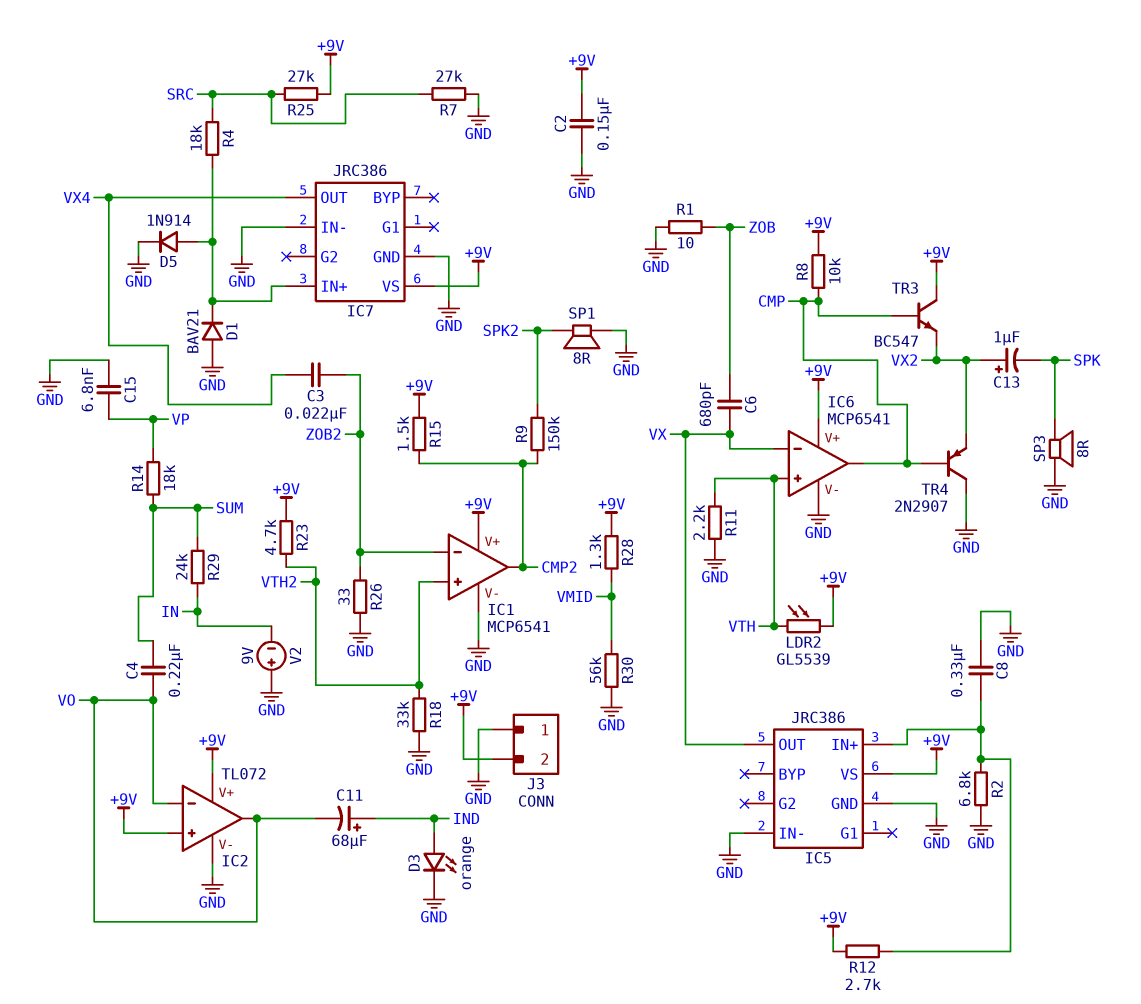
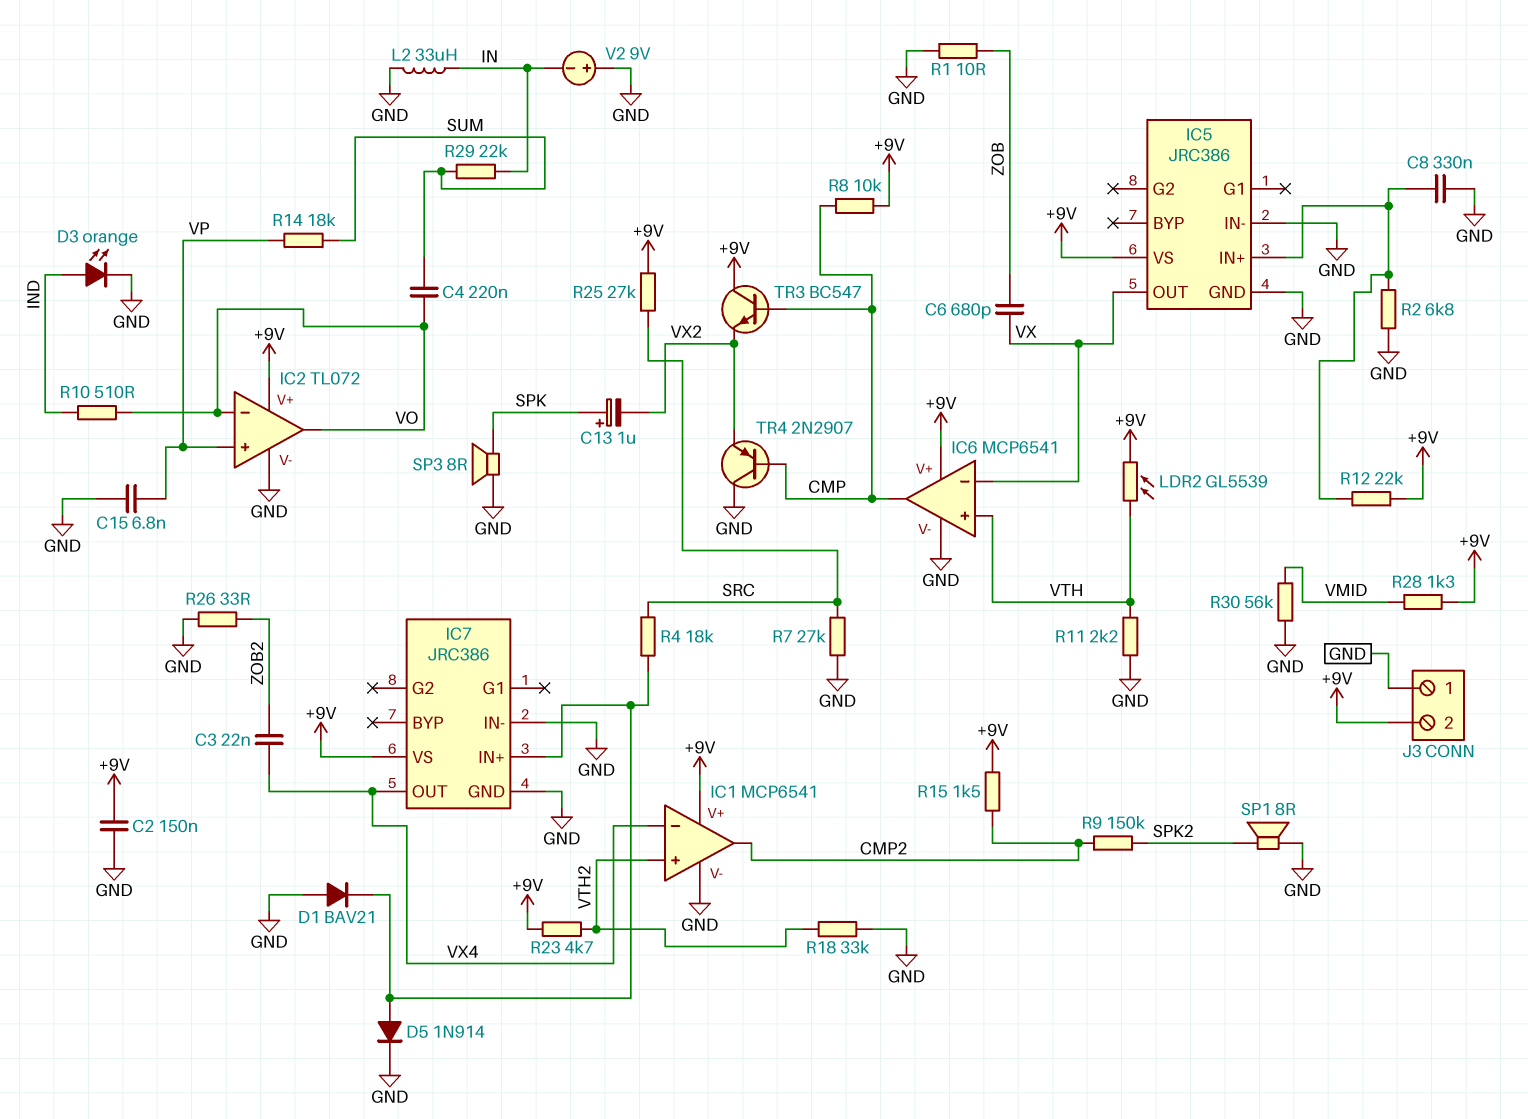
C11: 68uF (plus IND, minus VO) -> none
C13: 1uF (plus VX2, minus SPK) -> 1uF (plus SPK, minus VX2)
IC1 pin in-: ZOB2 -> VX4
IC2 pin in+: +9V -> VP
L2: none -> 33uH (GND, IN)
R10: none -> 510 (IND, VO)
R12: 2.7k (+9V, IC5/IN+) -> 22k (+9V, IC5/IN+)
R29: 24k (IN, SUM) -> 22k (IN, SUM)

